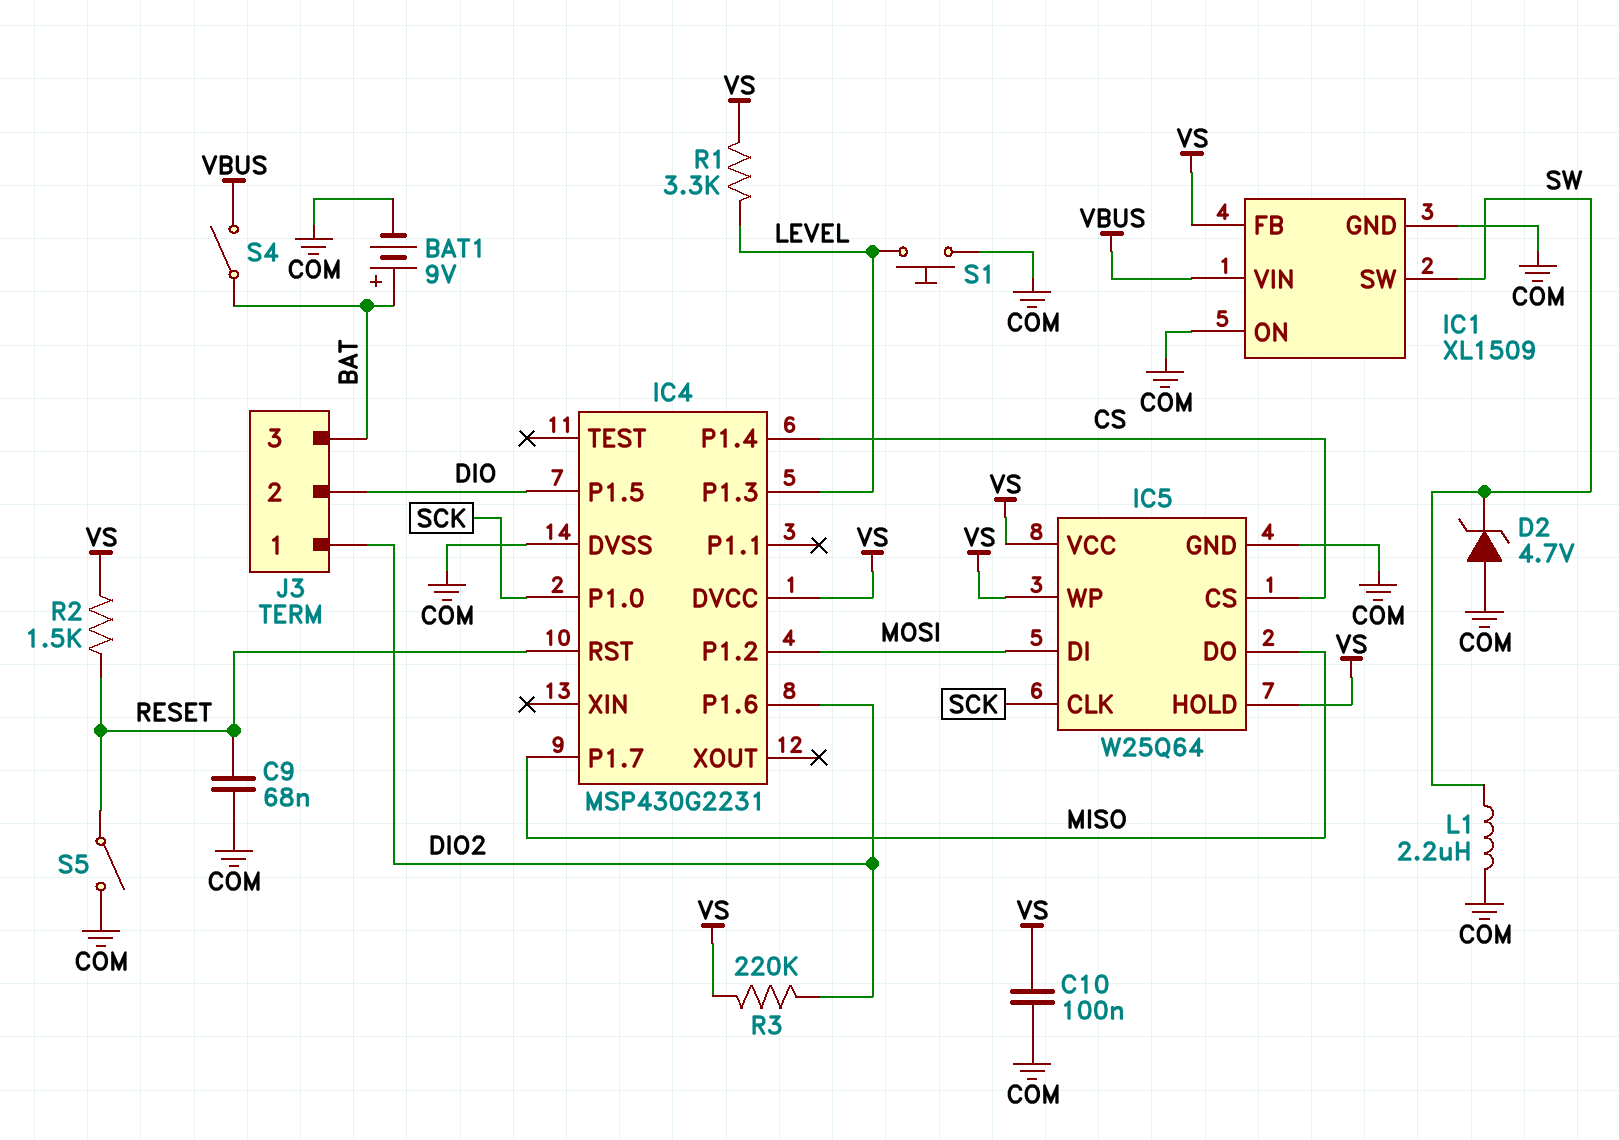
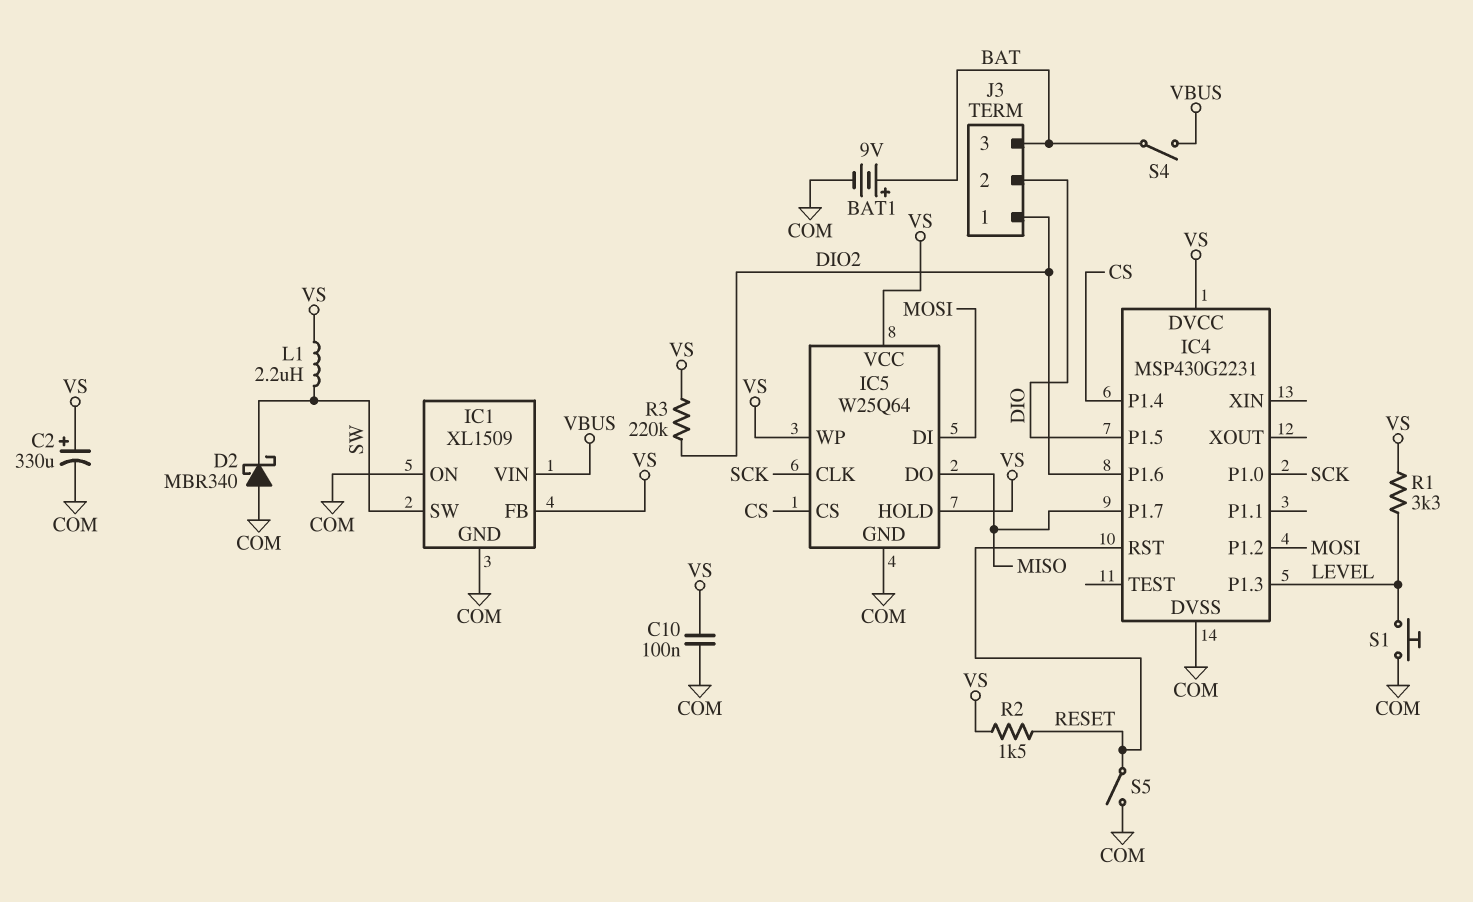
C2: none -> 330uF (plus VS, minus COM)
C9: 68nF (COM, RESET) -> none
D2: zener 4.7V (A COM, K SW) -> schottky MBR340 (A COM, K SW)
L1: 2.2uH (COM, SW) -> 2.2uH (SW, VS)

